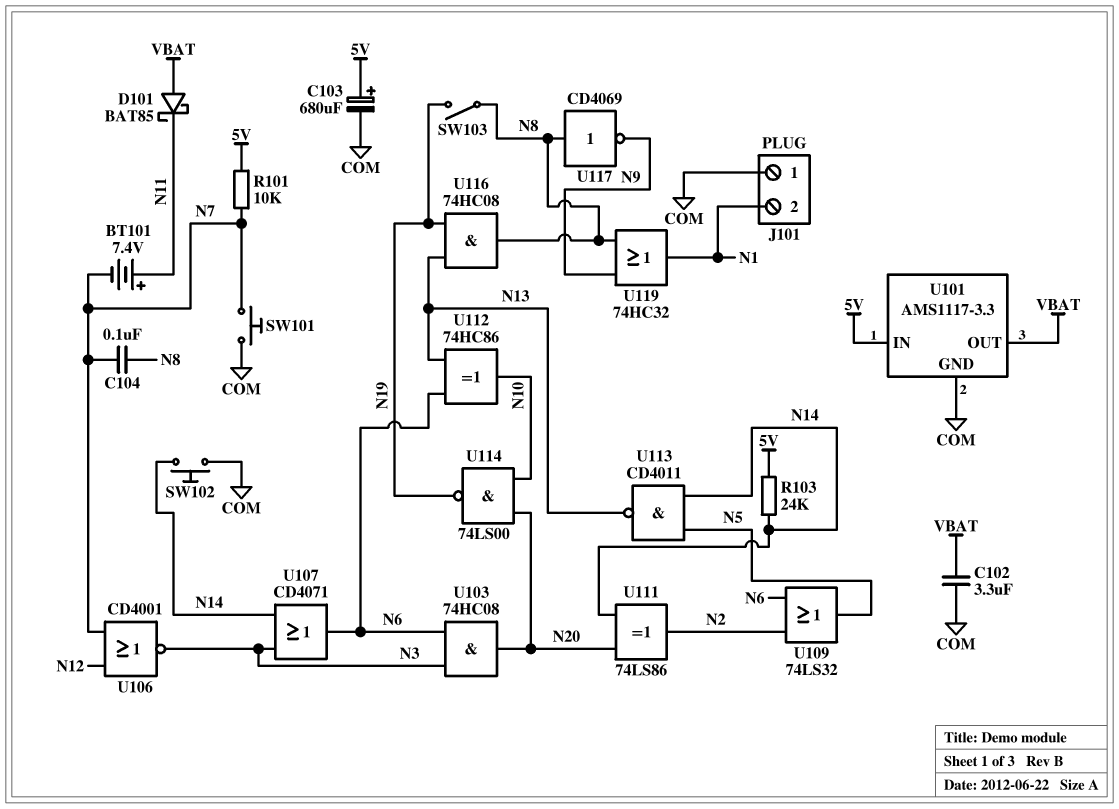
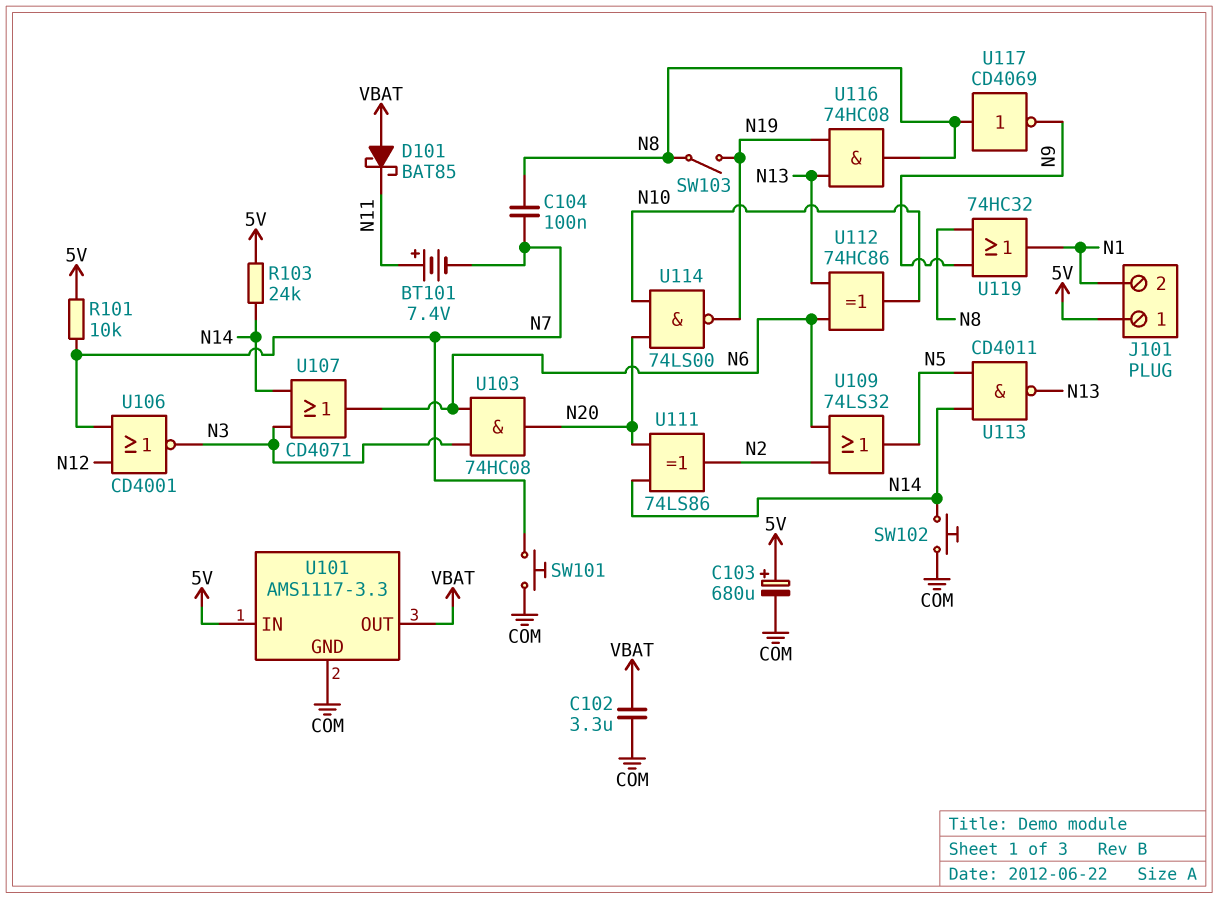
J101 pin 1: COM -> 5V

